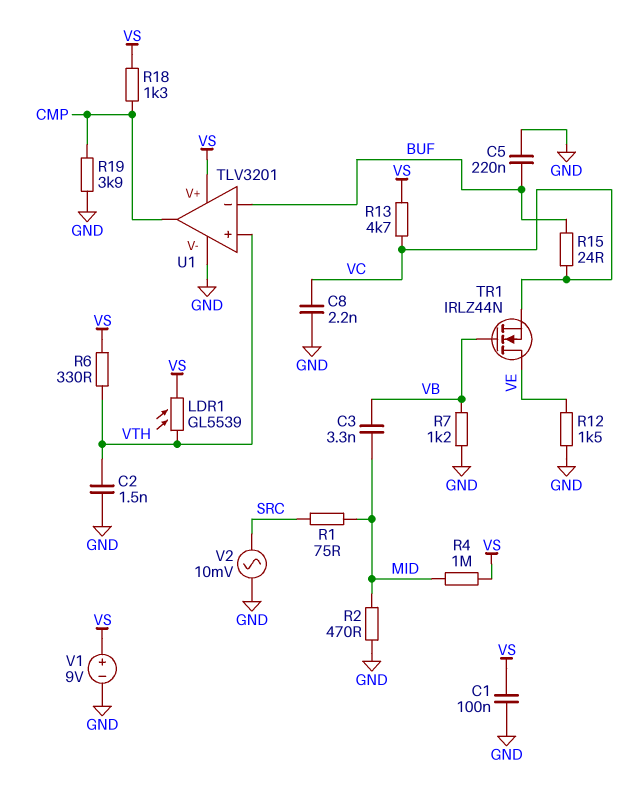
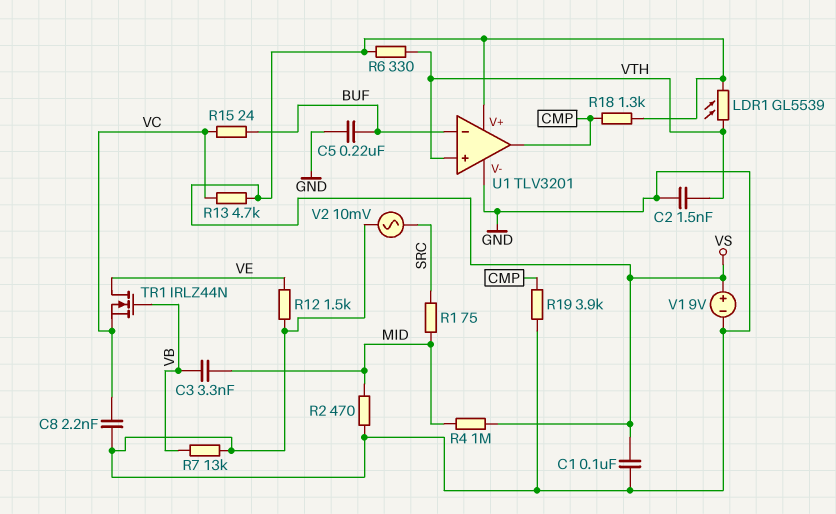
R7: 1.2k (GND, VB) -> 13k (GND, VB)

